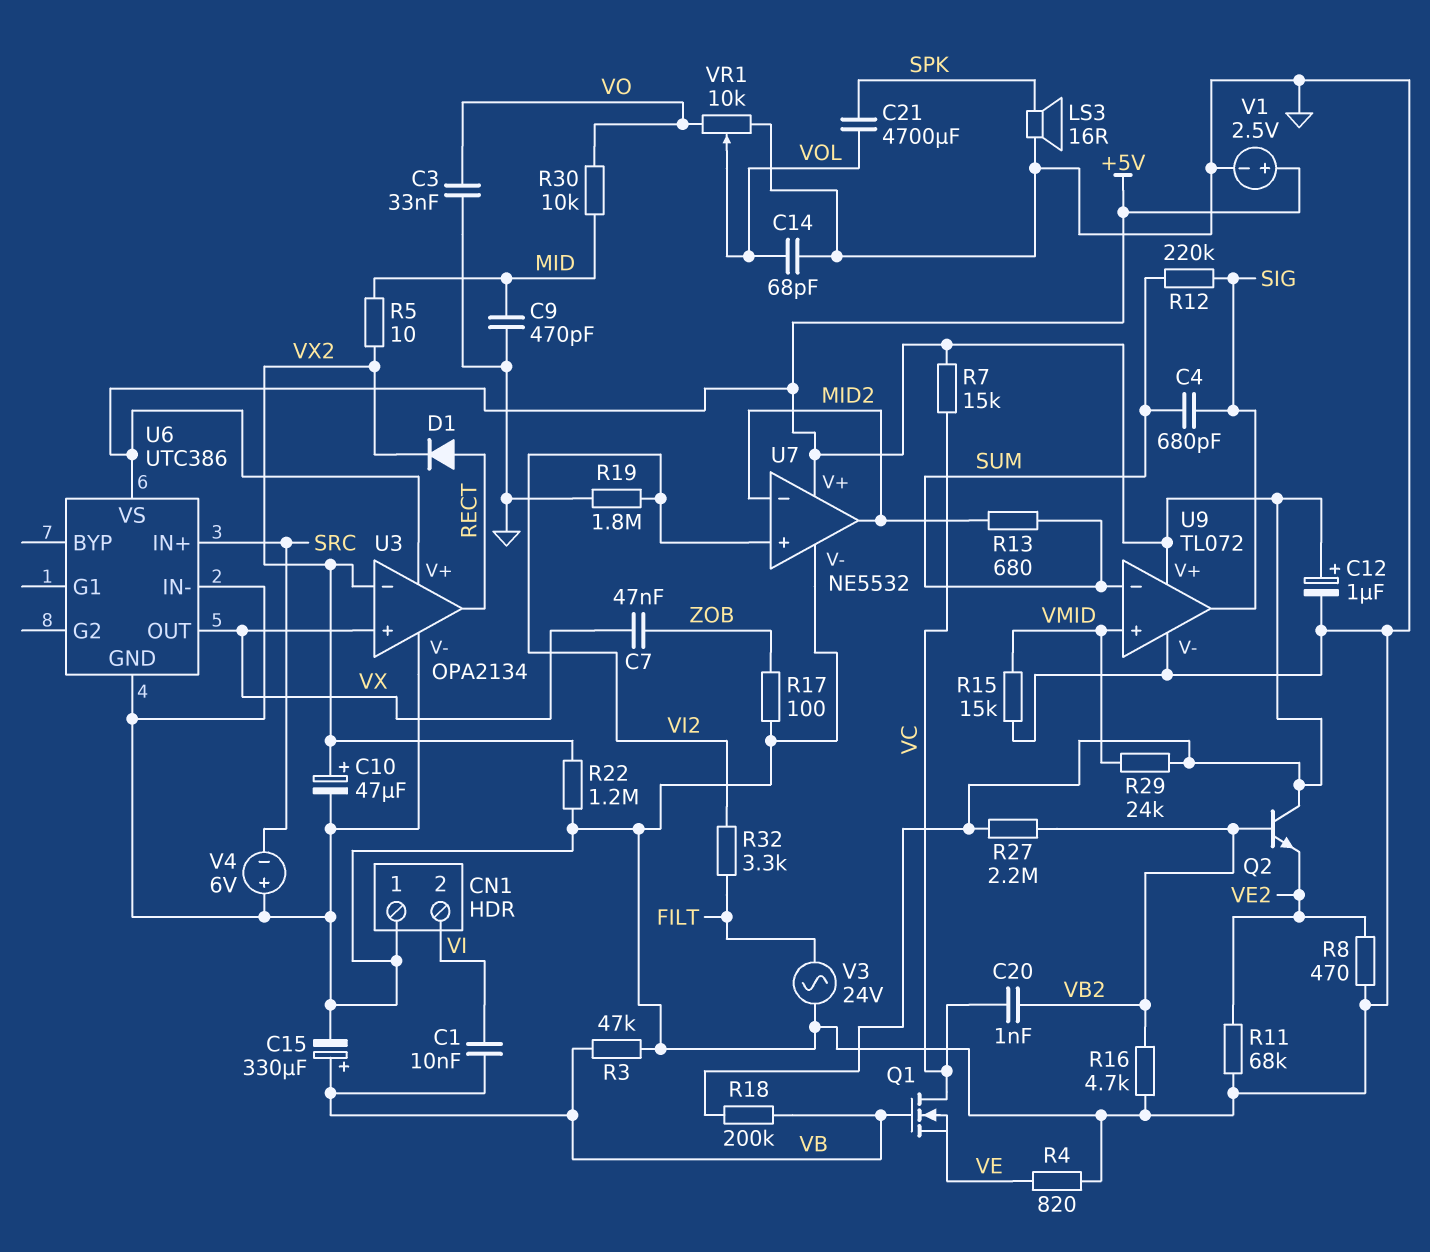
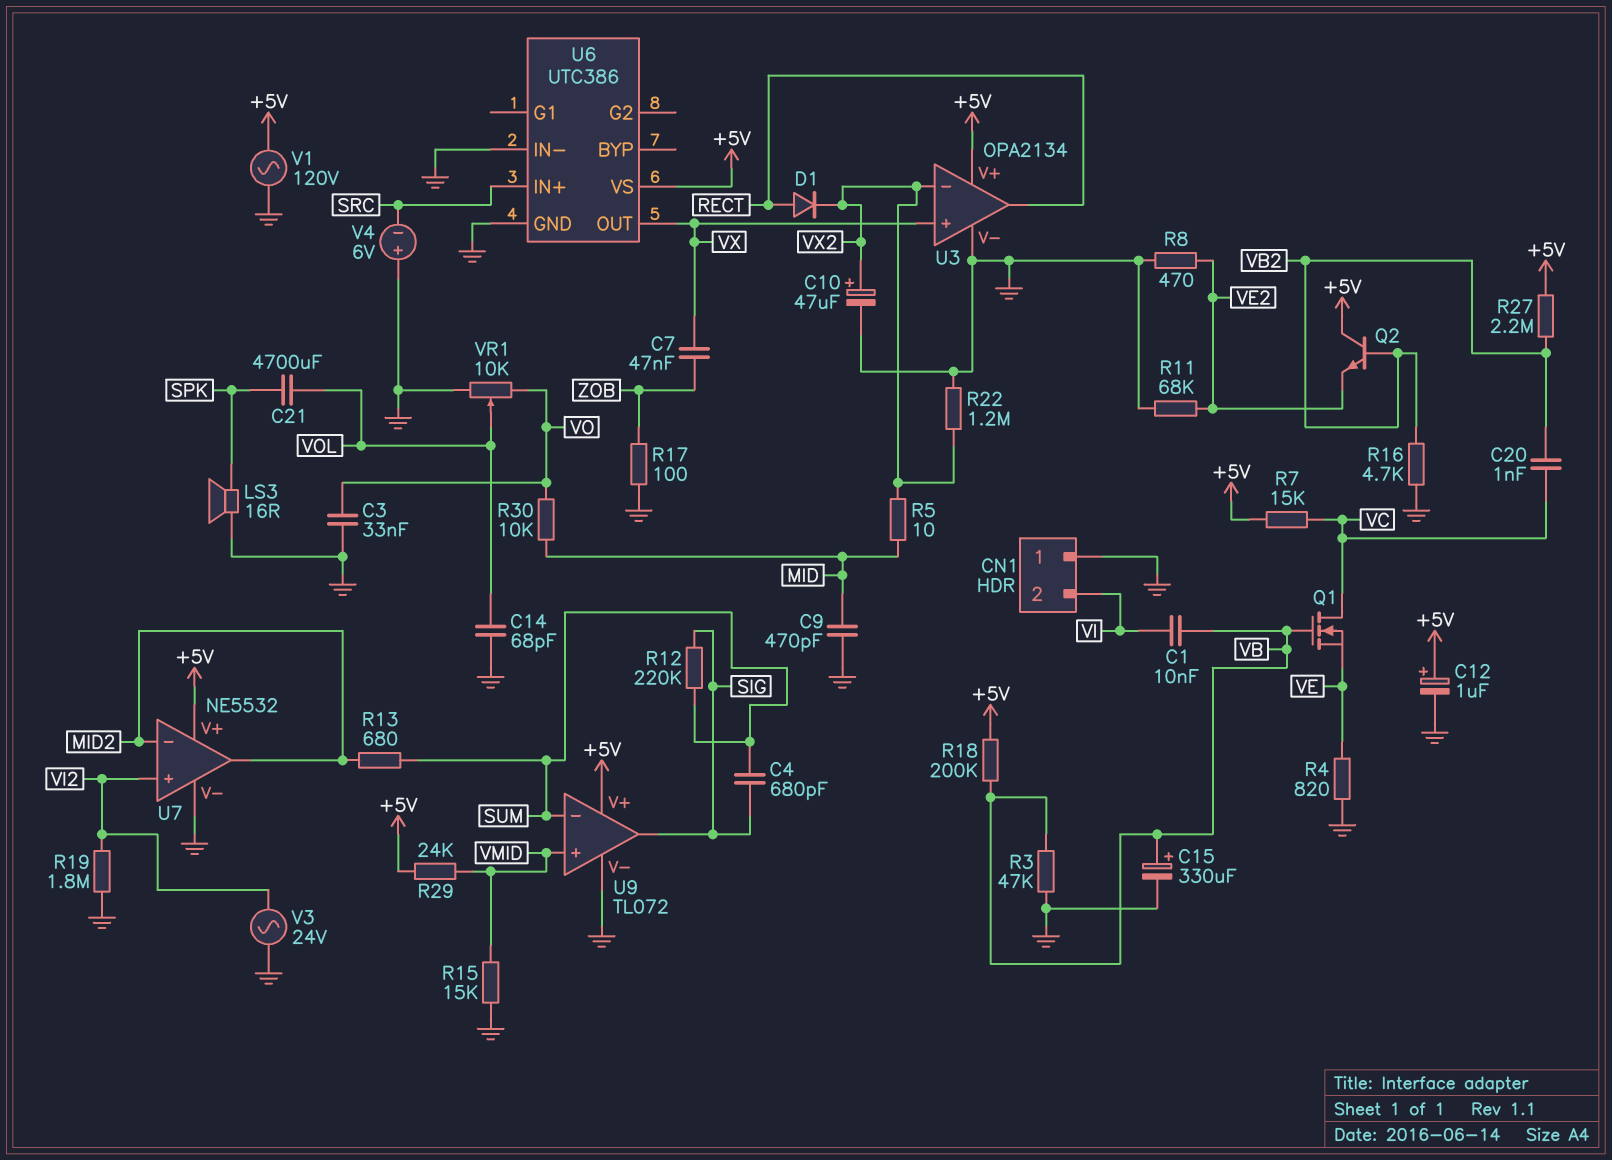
R32: 3.3k (FILT, VI2) -> none
V1: 2.5V (plus +5V, minus GND) -> AC 120V (+5V, GND)
V3: AC 24V (FILT, GND) -> AC 24V (GND, VI2)

